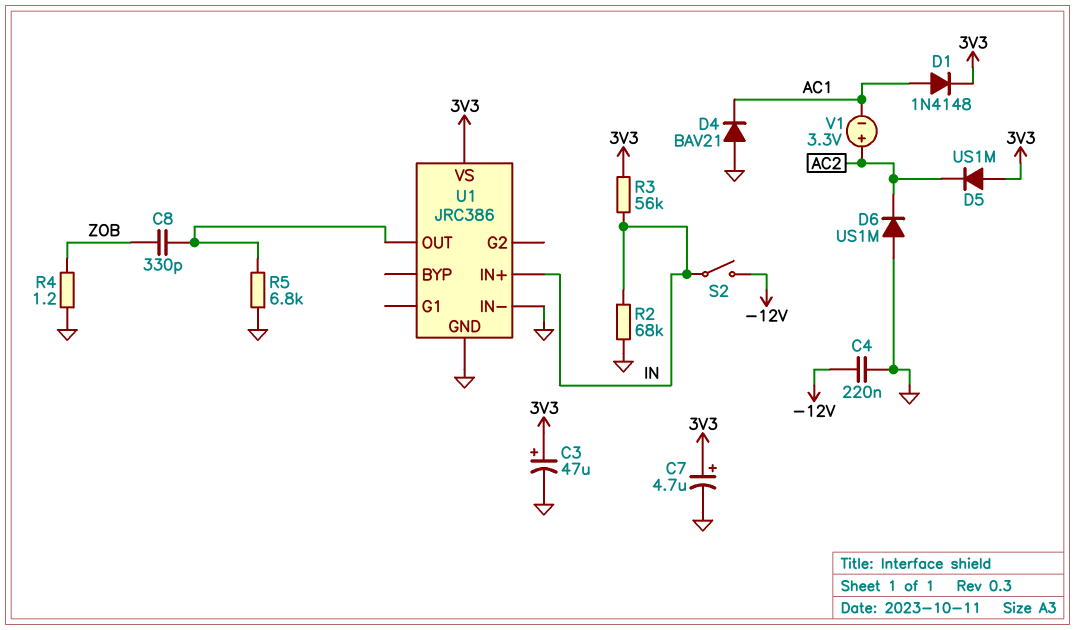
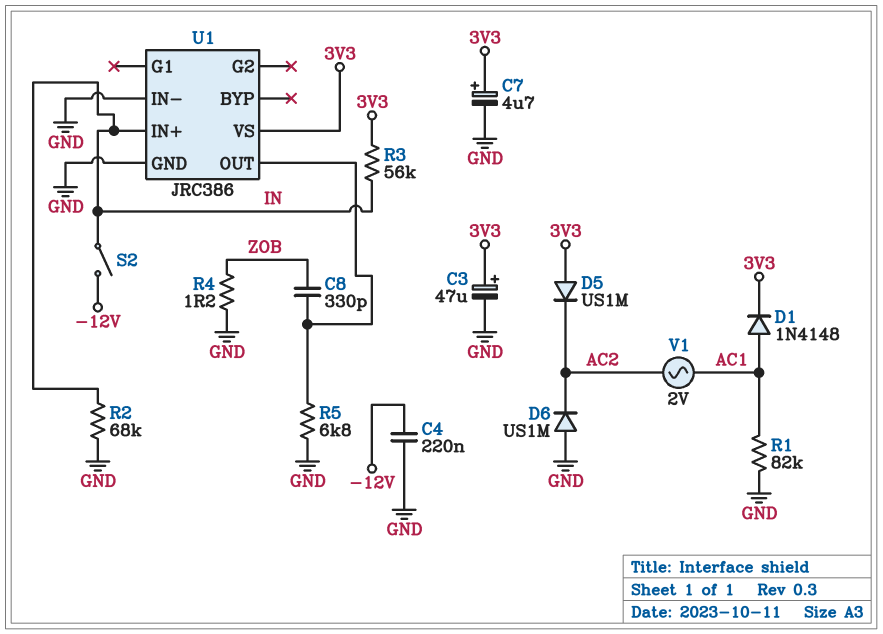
D4: diode BAV21 (A GND, K AC1) -> none
R1: none -> 82k (AC1, GND)
V1: 3.3V (plus AC2, minus AC1) -> AC 2V (AC1, AC2)

